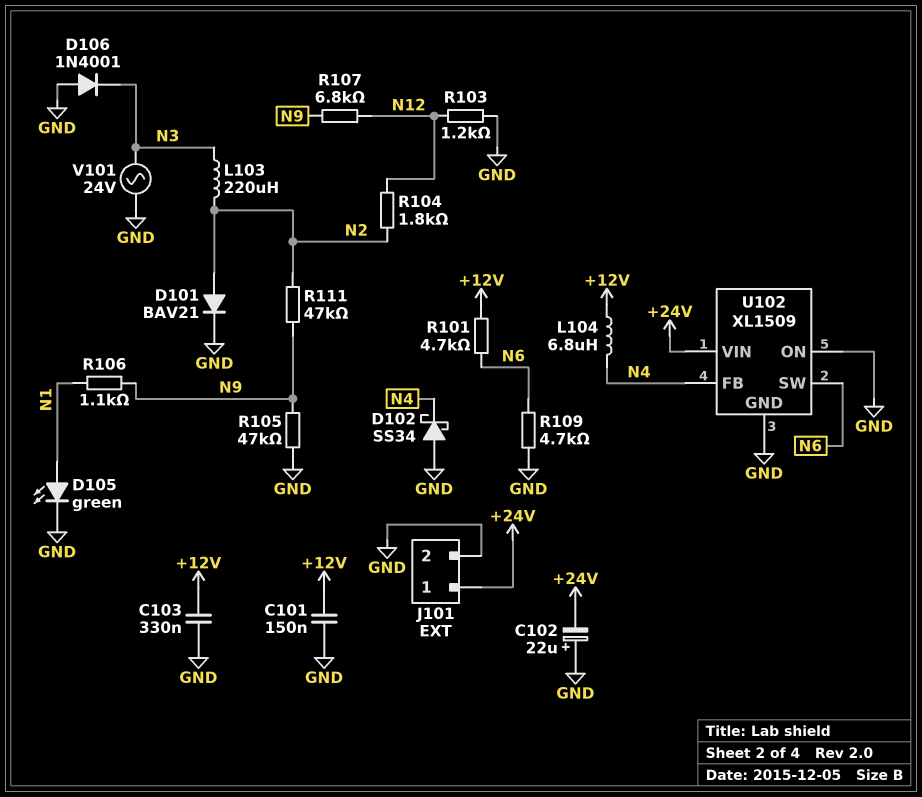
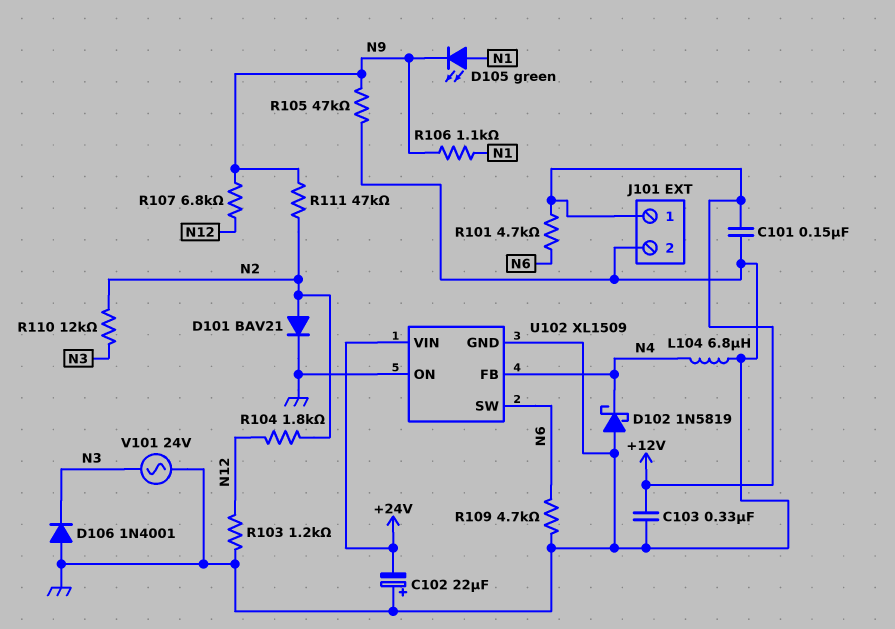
D102: schottky SS34 (A GND, K N4) -> schottky 1N5819 (A GND, K N4)
D105: LED green (A N1, K GND) -> LED green (A N1, K N9)
J101 pin 1: +24V -> +12V
L103: 220uH (N2, N3) -> none
L104: 6.8uH (+12V, N4) -> 6.8uH (GND, N4)
R110: none -> 12k (N2, N3)

